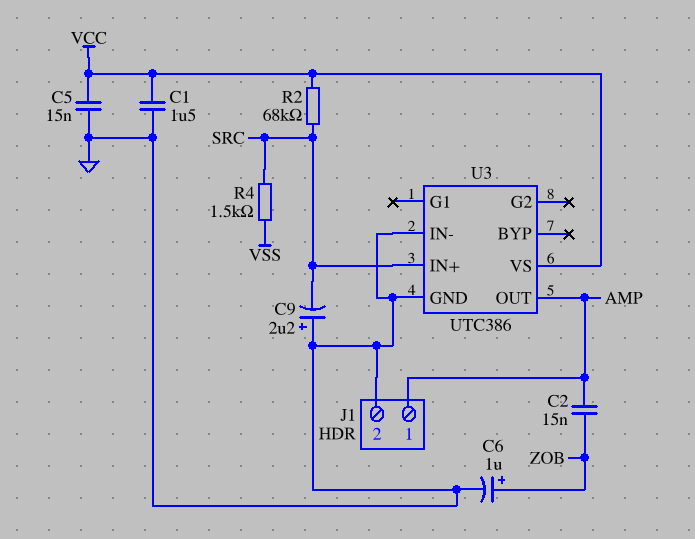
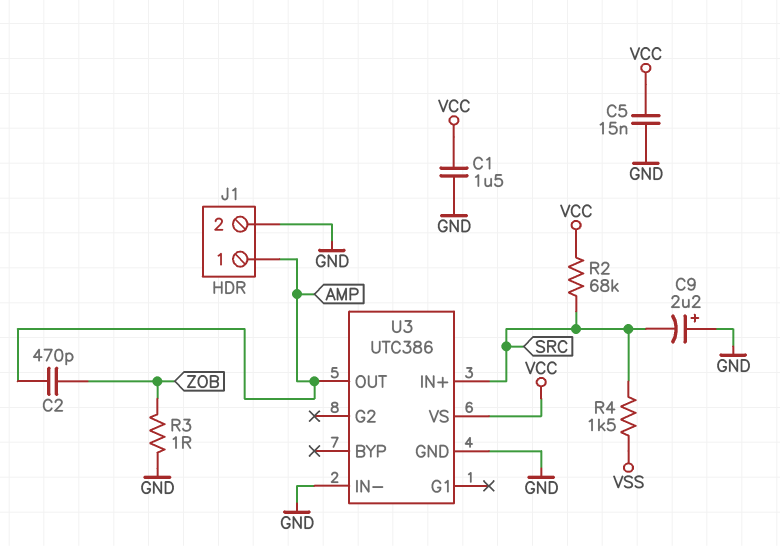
C2: 15nF (AMP, ZOB) -> 470pF (AMP, ZOB)
C6: 1uF (plus ZOB, minus GND) -> none
R3: none -> 1 (GND, ZOB)

